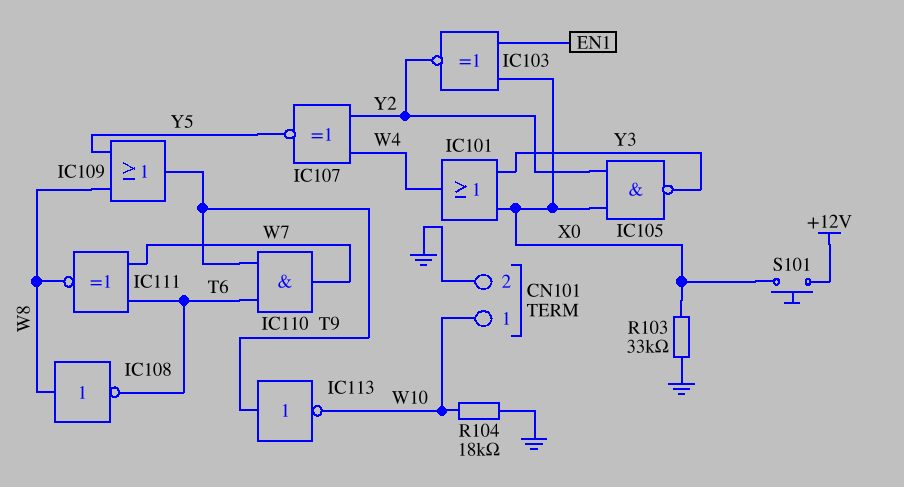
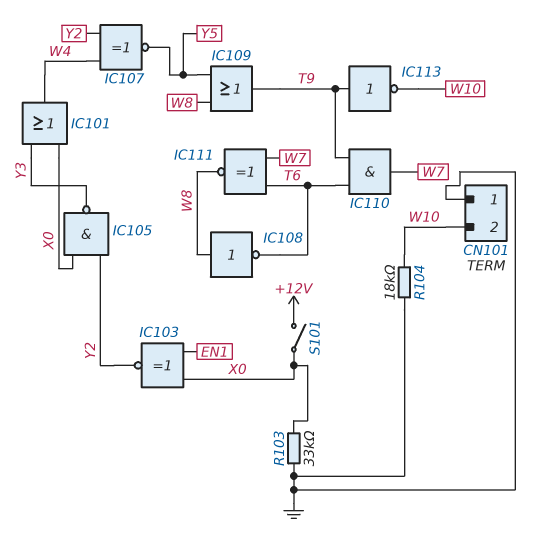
CN101 pin 1: W10 -> GND
CN101 pin 2: GND -> W10
S101: button (+12V, X0) -> switch (+12V, X0)

